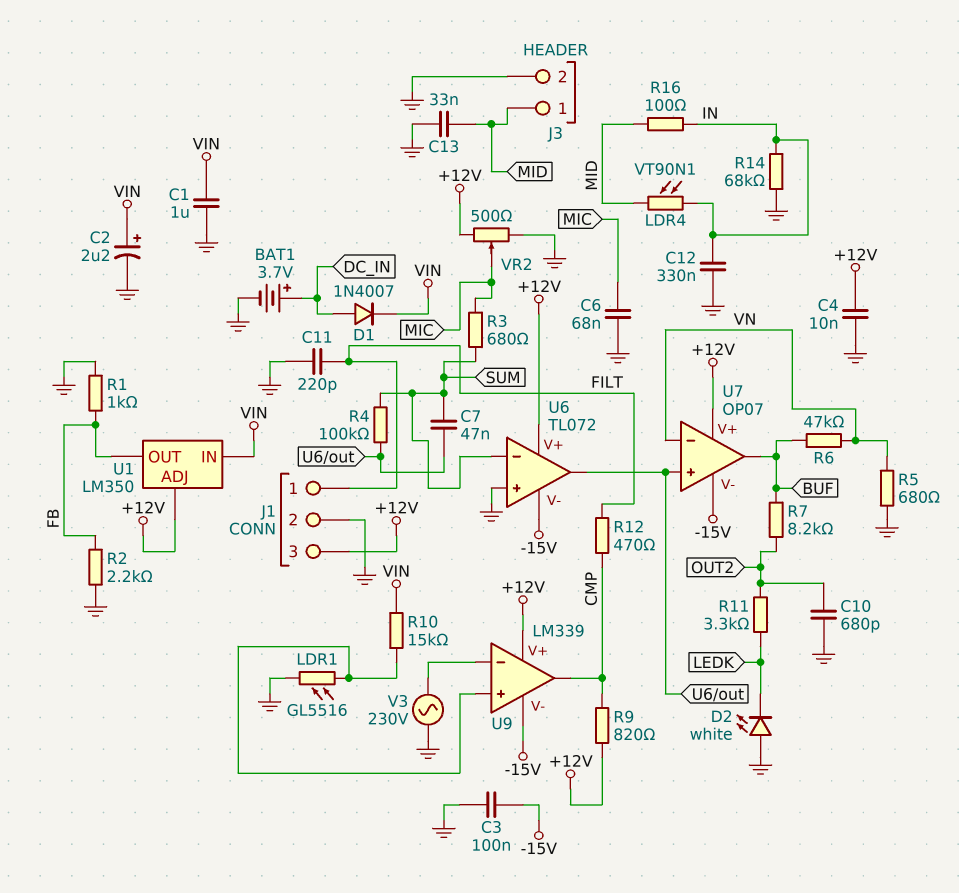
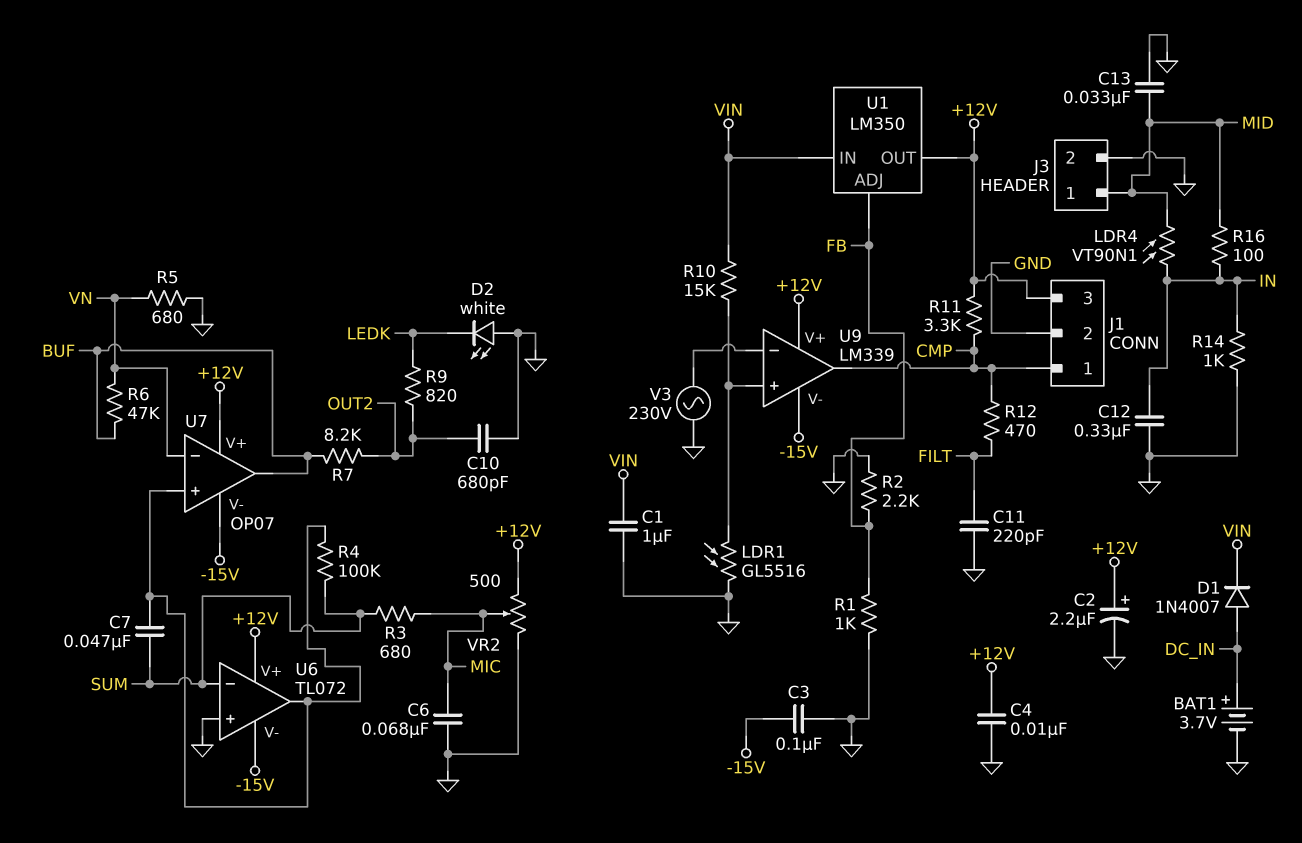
C2: 2.2uF (plus VIN, minus GND) -> 2.2uF (plus +12V, minus GND)
J1 pin 1: FILT -> CMP
R9: 820 (+12V, CMP) -> 820 (LEDK, OUT2)
R11: 3.3k (LEDK, OUT2) -> 3.3k (+12V, CMP)
R14: 68k (GND, IN) -> 1k (GND, IN)
U1 pin ADJ: +12V -> FB
U1 pin OUT: FB -> +12V

